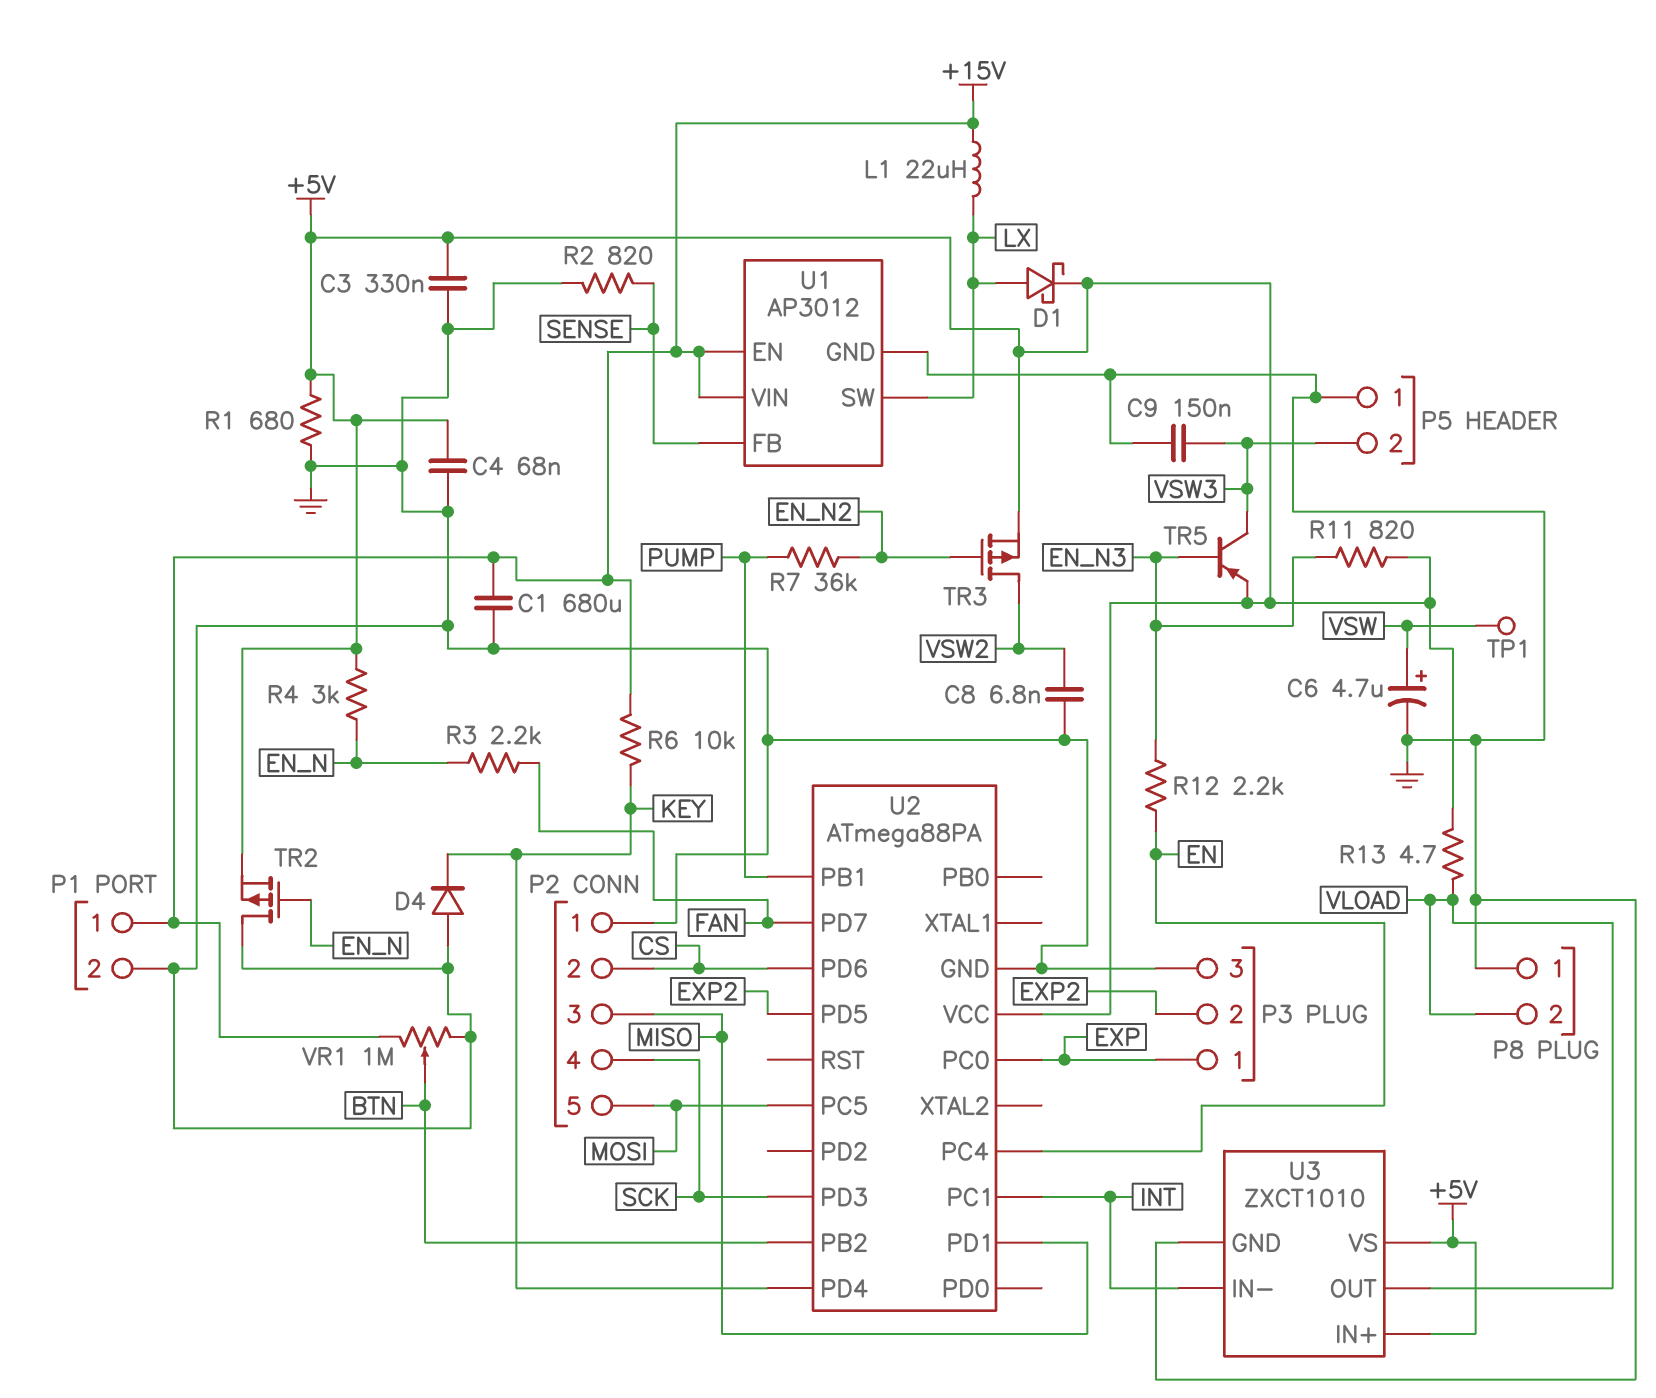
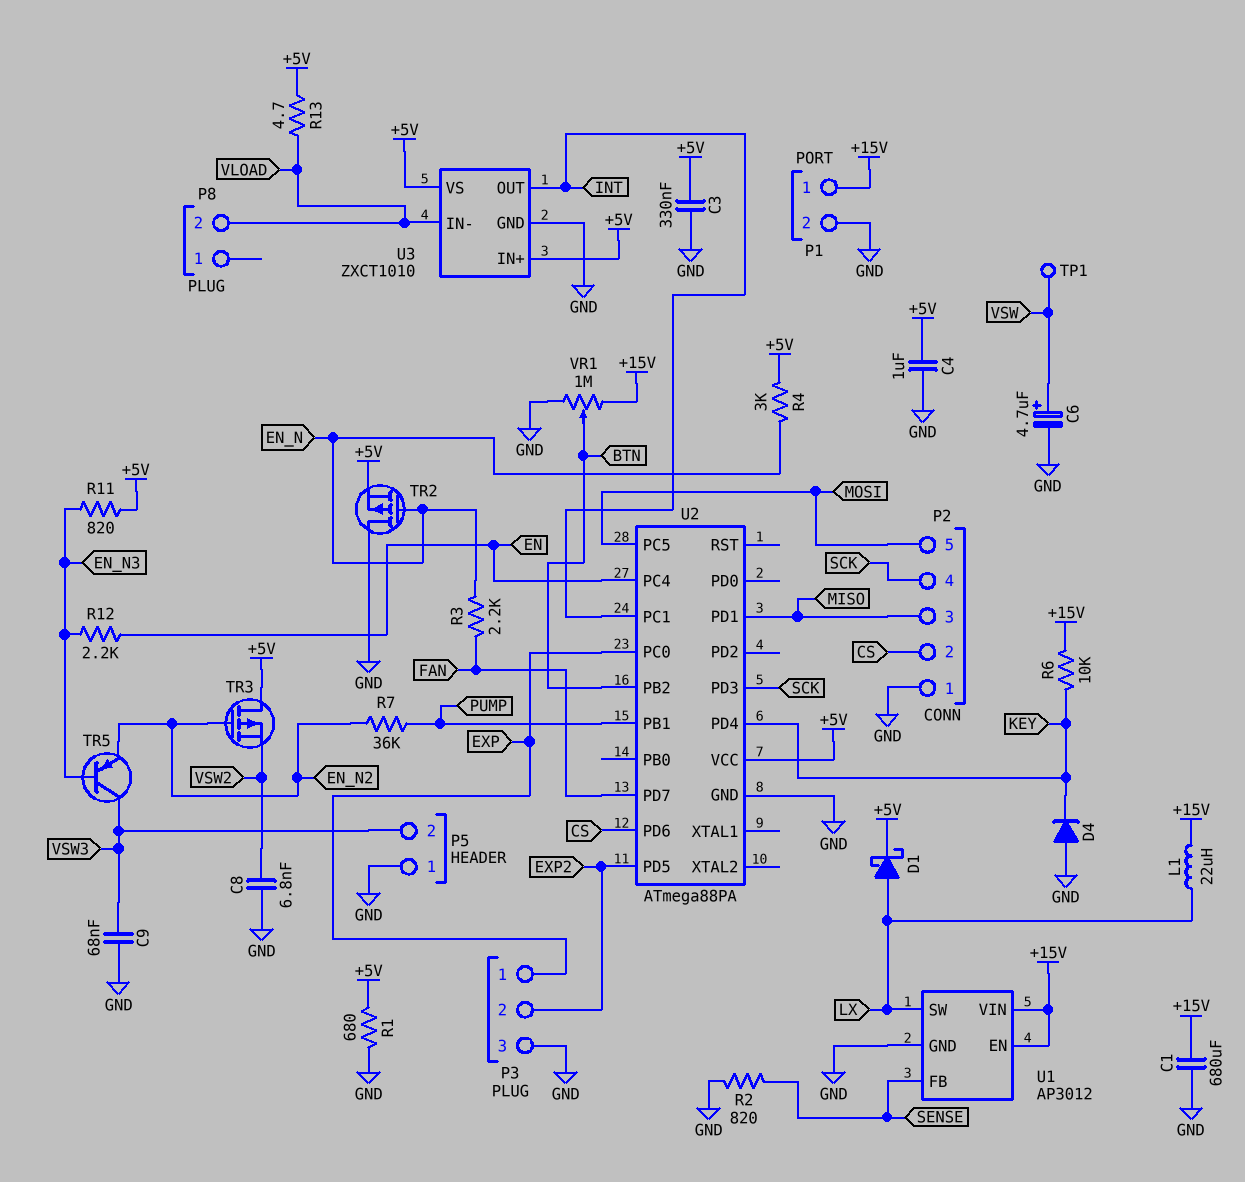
C4: 68nF (+5V, GND) -> 1uF (+5V, GND)
C9: 150nF (GND, VSW3) -> 68nF (GND, VSW3)
P8 pin 1: GND -> none
TR3: PMOS (G EN_N2, D VSW2, S +5V) -> PMOS (G EN_N2, D +5V, S VSW2)
TR5: PNP (B EN_N3, C VSW3, E +5V) -> PNP (B EN_N3, C VSW3, E EN_N2)
U3 pin IN-: INT -> VLOAD
U3 pin OUT: VLOAD -> INT

